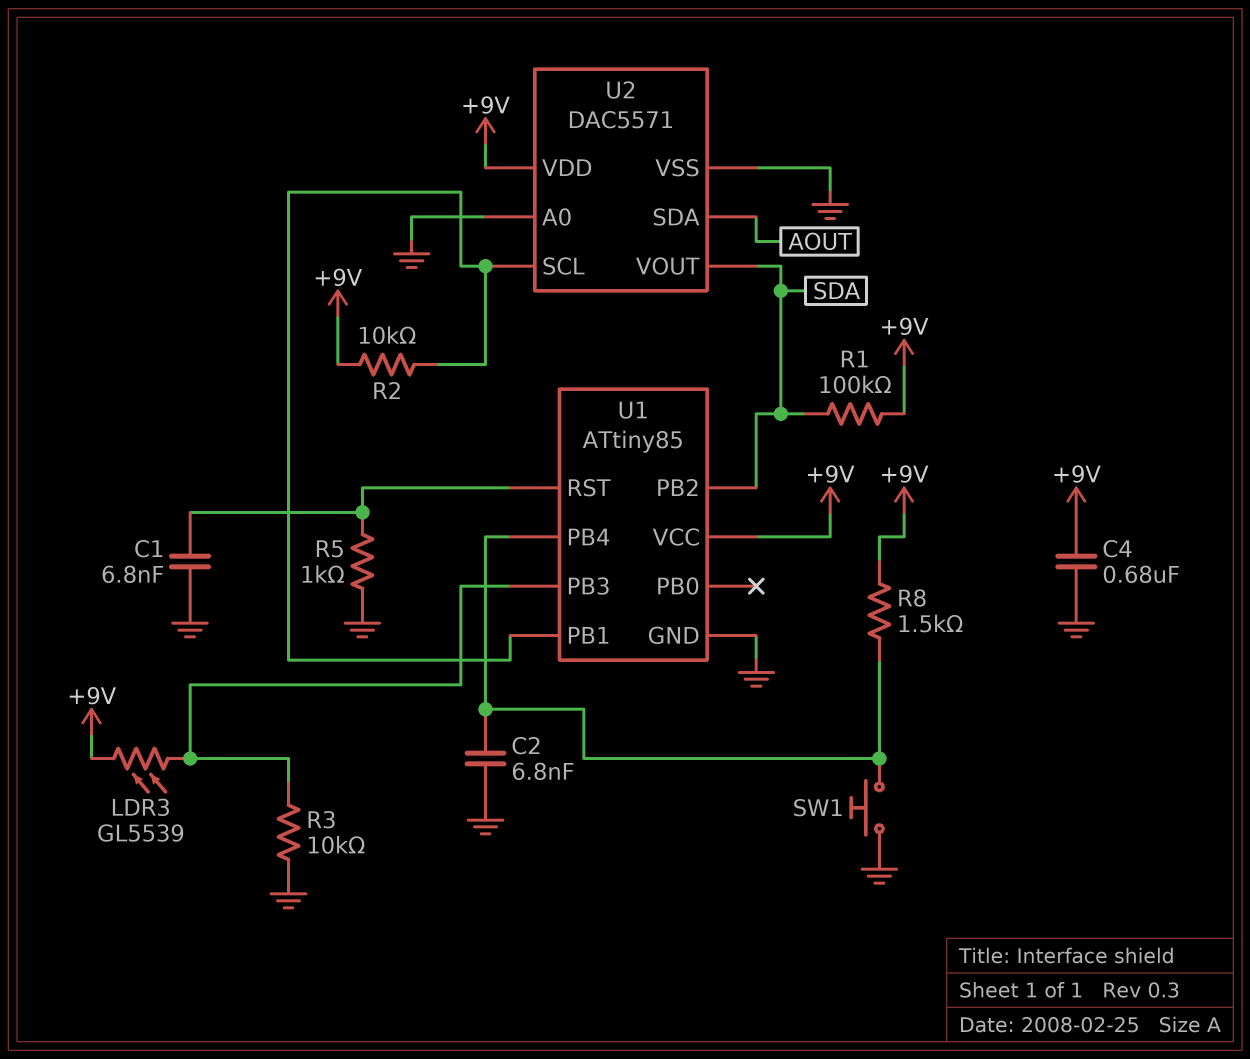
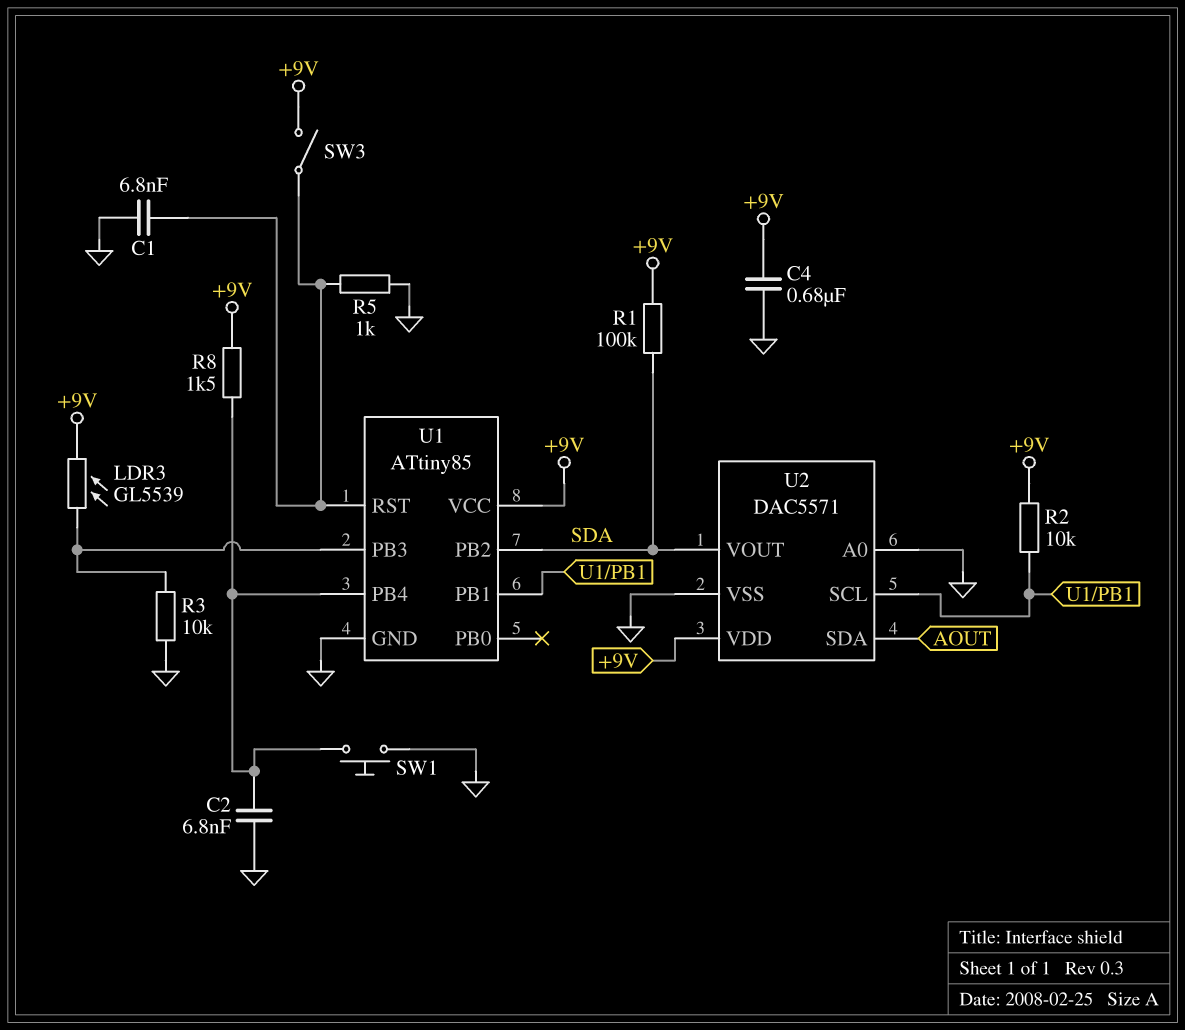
SW3: none -> switch (+9V, U1/RST)

